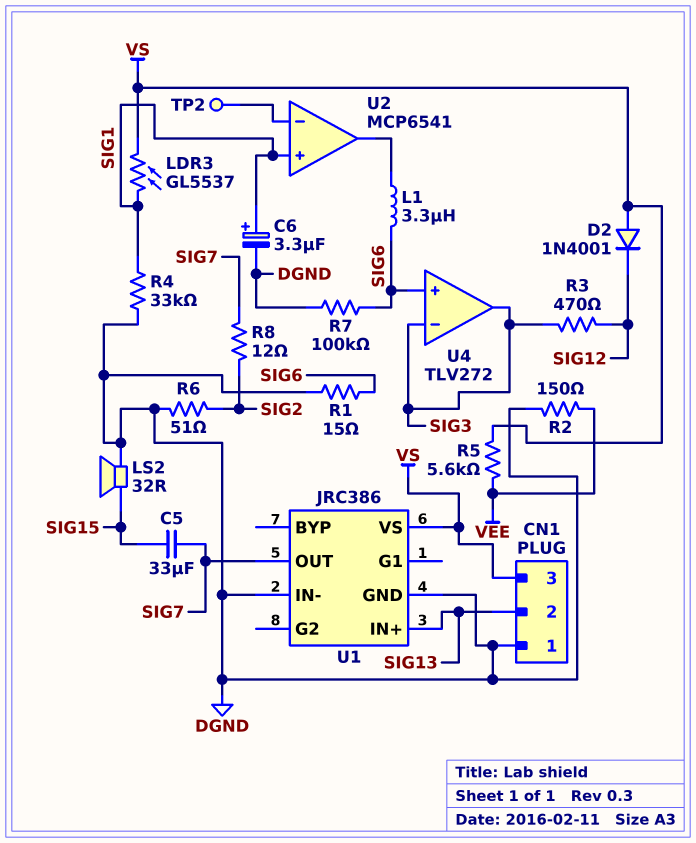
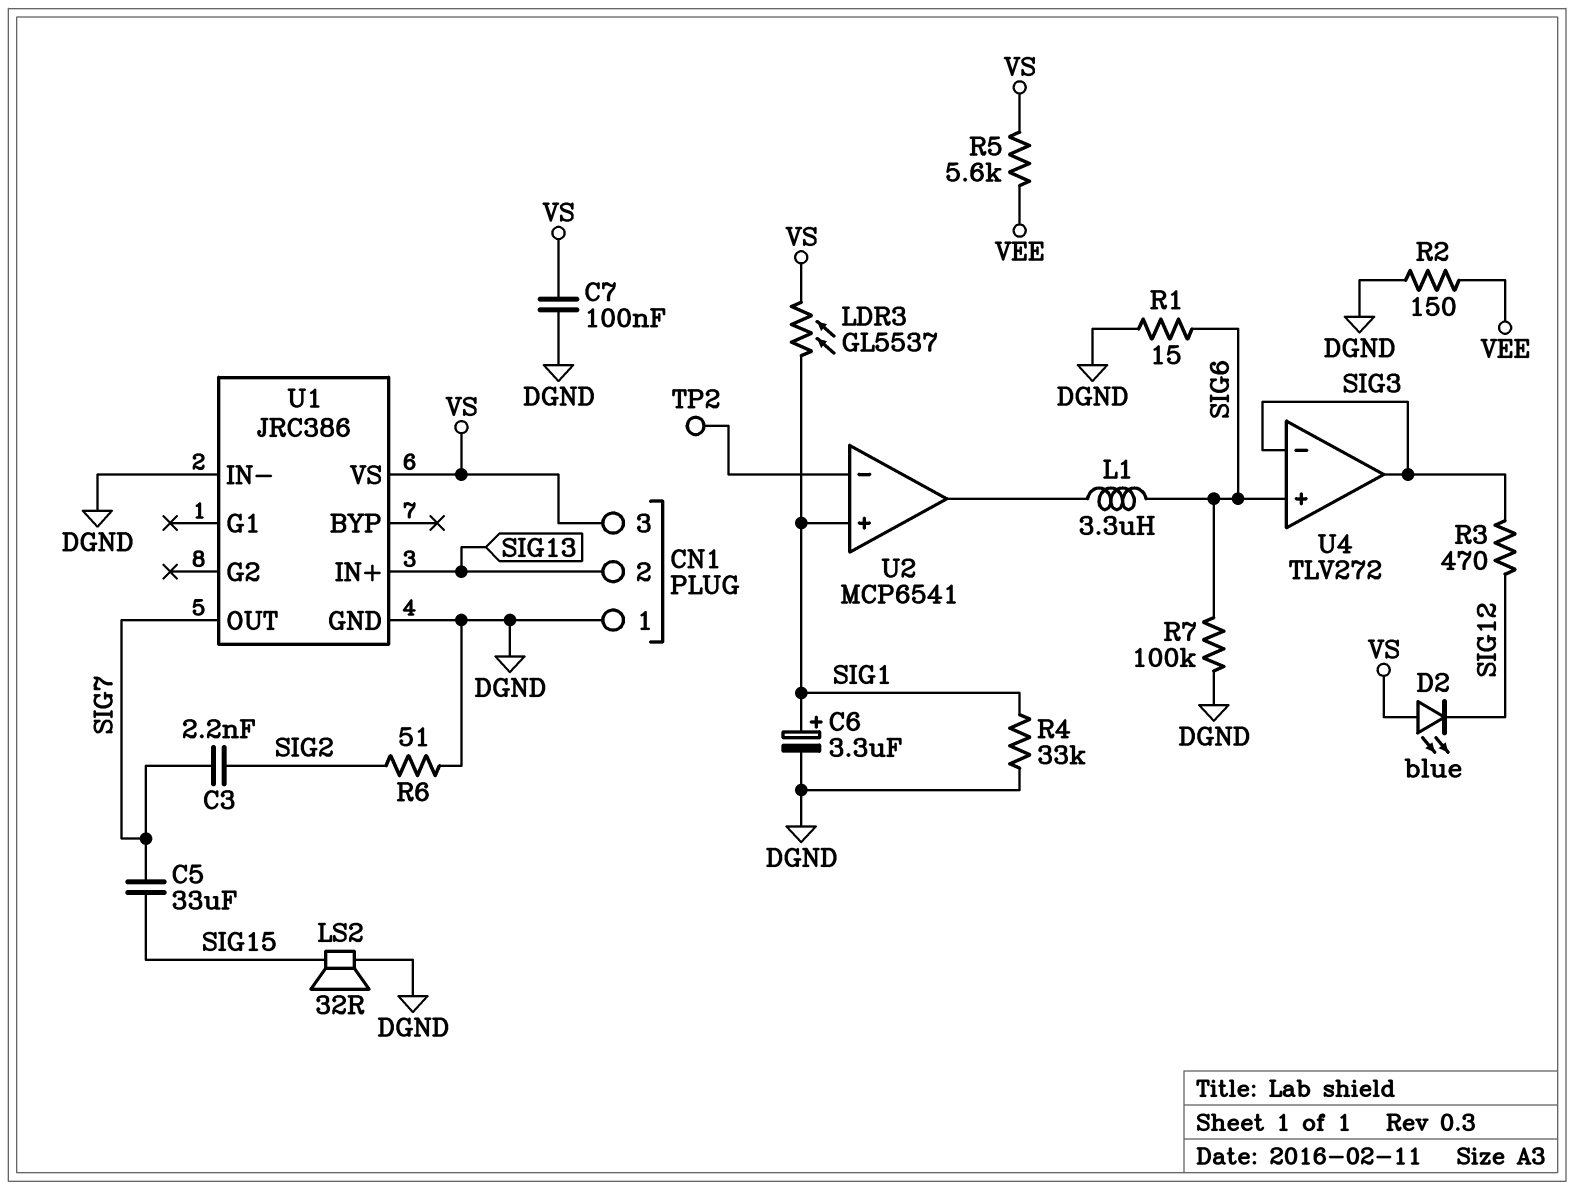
C3: none -> 2.2nF (SIG2, SIG7)
C7: none -> 100nF (DGND, VS)
D2: diode 1N4001 (A VS, K SIG12) -> LED blue (A VS, K SIG12)
R8: 12 (SIG2, SIG7) -> none

